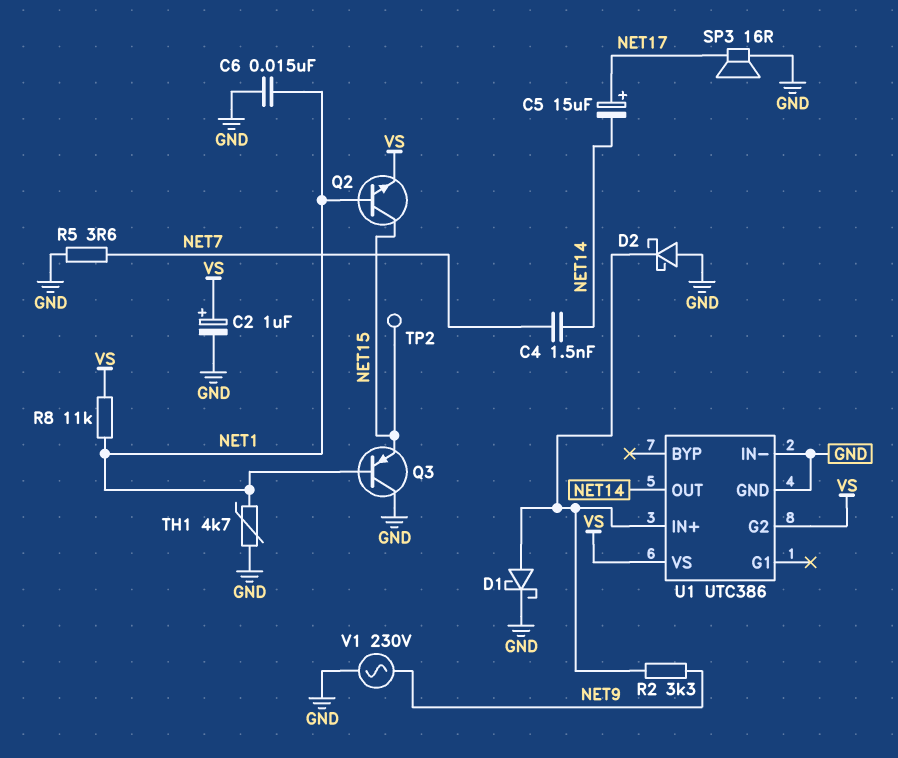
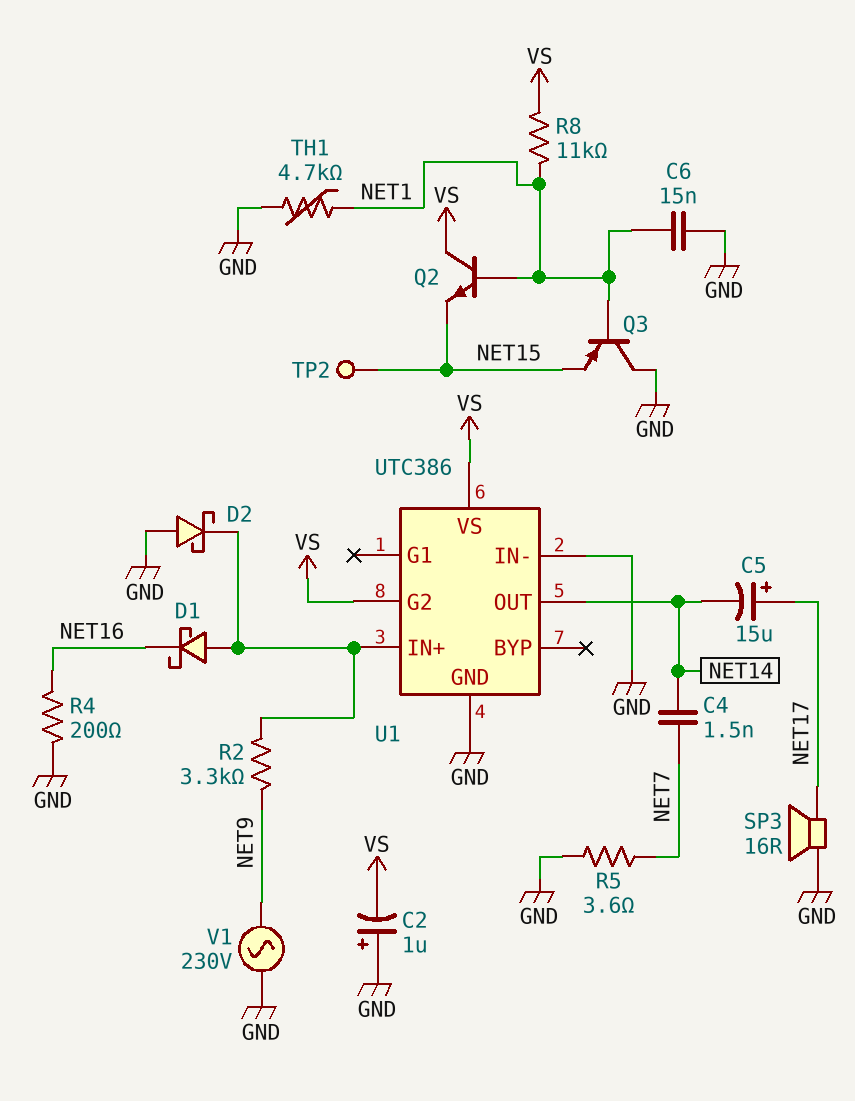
C2: 1uF (plus VS, minus GND) -> 1uF (plus GND, minus VS)
D1: schottky (A U1/IN+, K GND) -> schottky (A U1/IN+, K NET16)
Q2: NPN (B NET1, C NET15, E VS) -> NPN (B NET1, C VS, E NET15)
R4: none -> 200 (GND, NET16)

